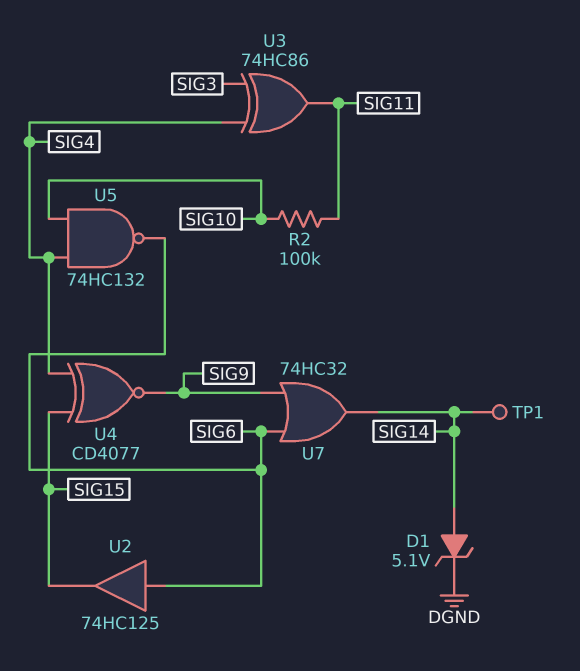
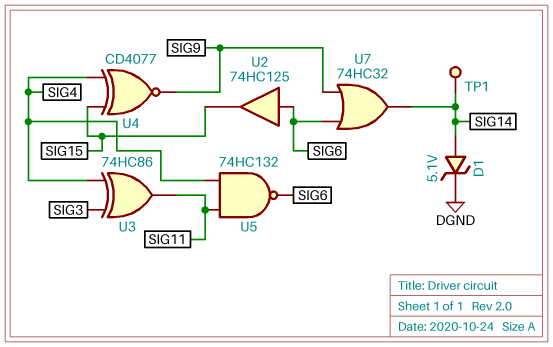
R2: 100k (SIG10, SIG11) -> none
U5: NAND 74HC132 (in SIG4, in SIG10, out SIG6) -> NAND 74HC132 (in SIG4, in SIG11, out SIG6)

